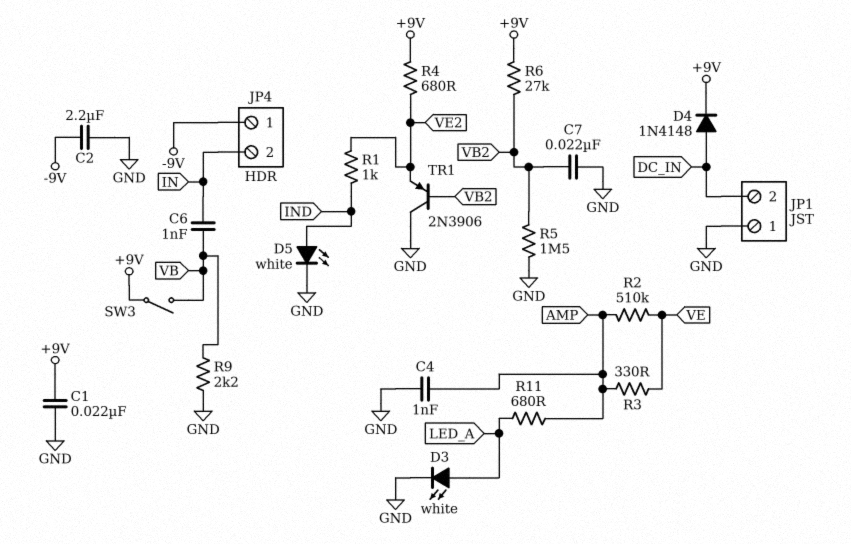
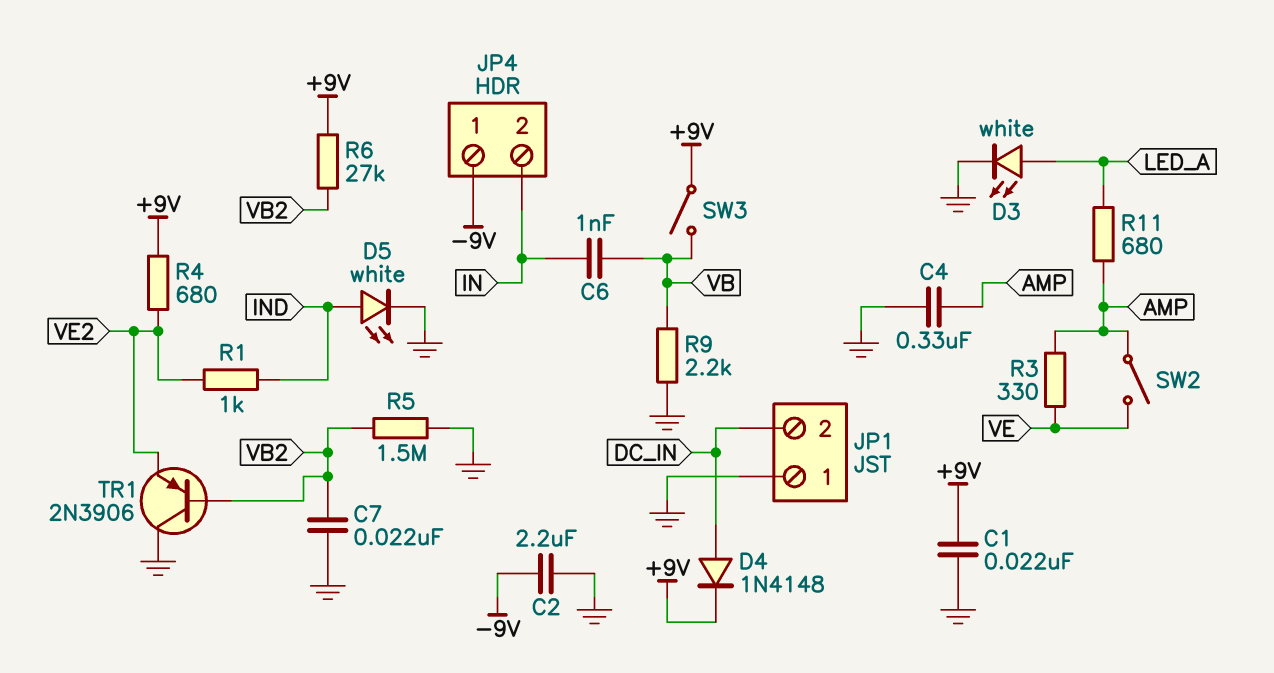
C4: 1nF (AMP, GND) -> 330nF (AMP, GND)
R2: 510k (AMP, VE) -> none
SW2: none -> switch (AMP, VE)

